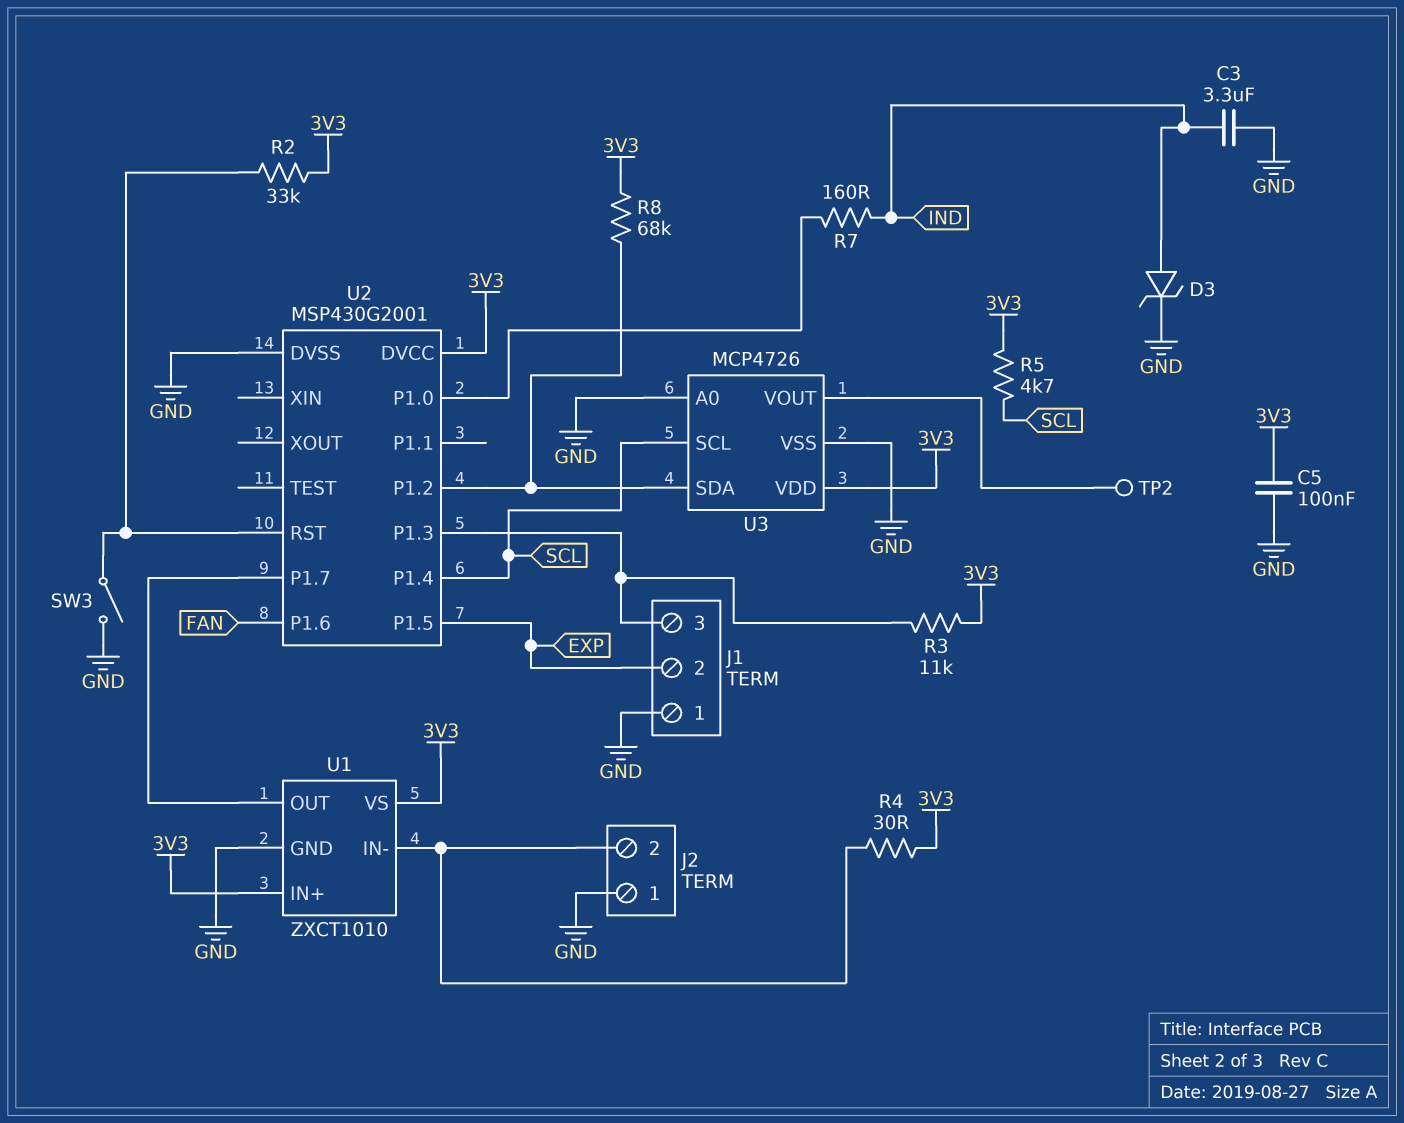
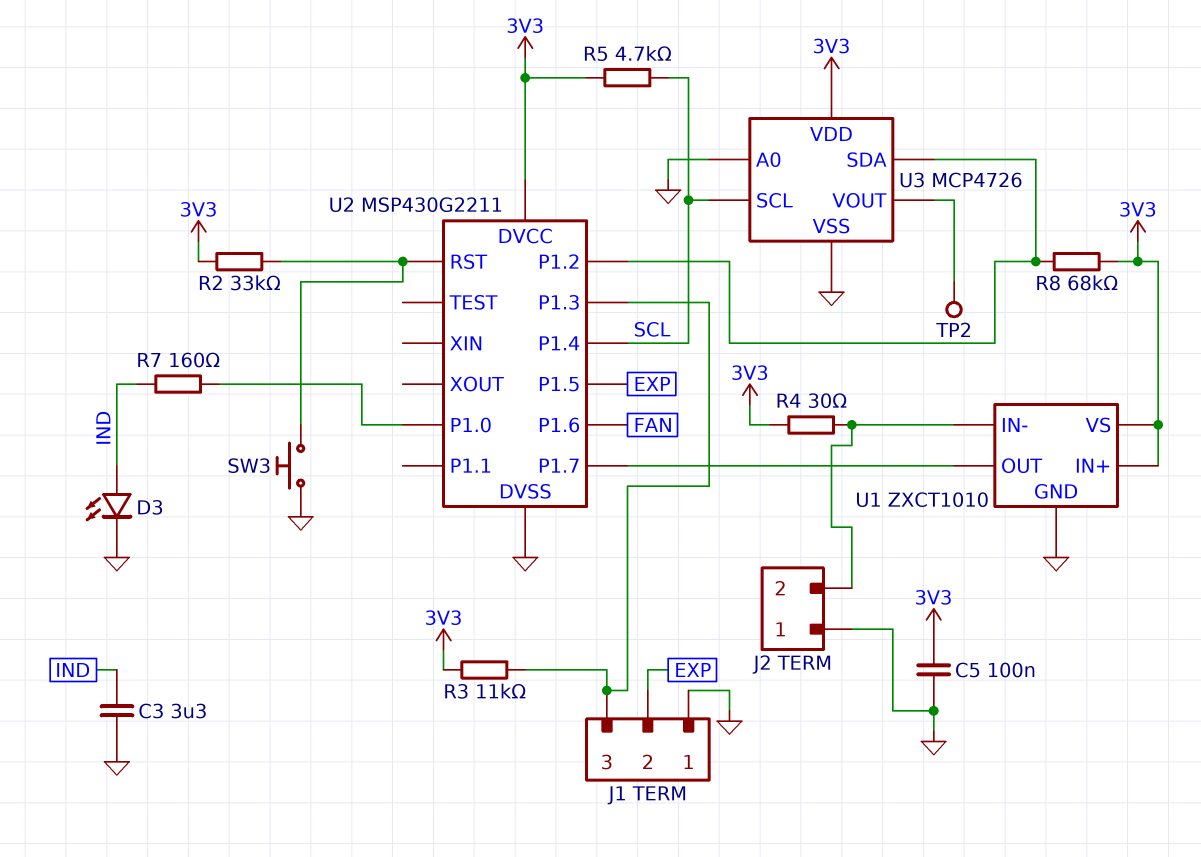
D3: zener (A IND, K GND) -> LED (A IND, K GND)
SW3: switch (GND, U2/RST) -> button (GND, U2/RST)
U2: MSP430G2001 -> MSP430G2211

